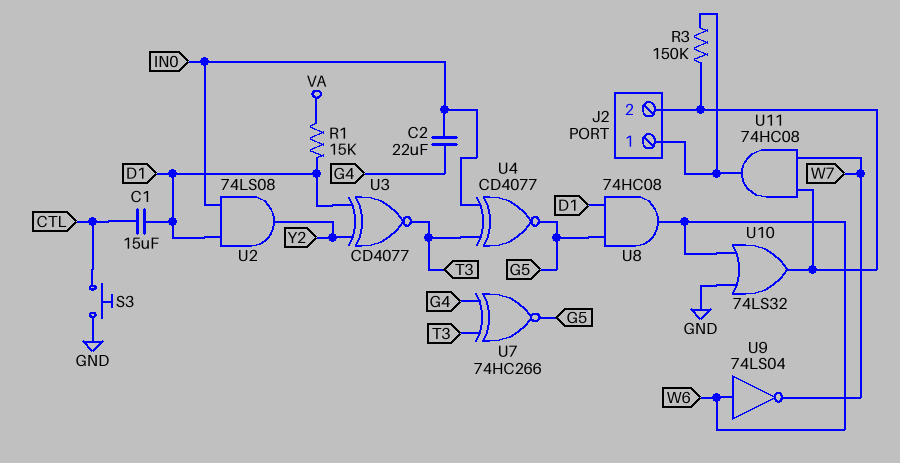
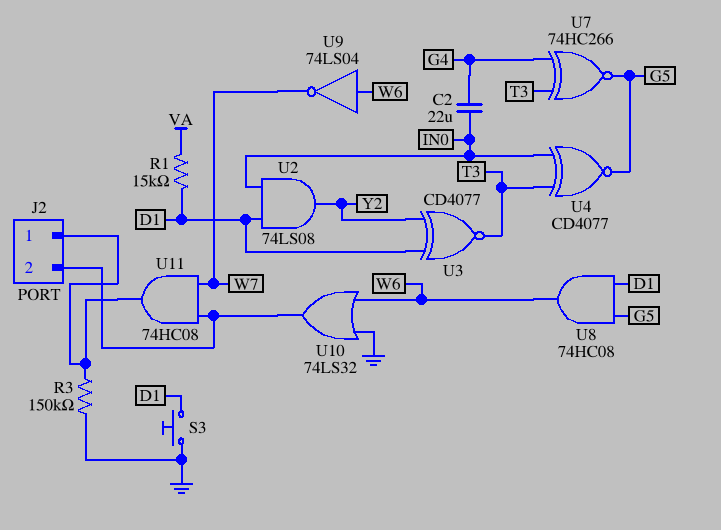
C1: 15uF (CTL, D1) -> none
R3: 150k (J2/1, J2/2) -> 150k (GND, J2/1)
S3: button (CTL, GND) -> button (D1, GND)

